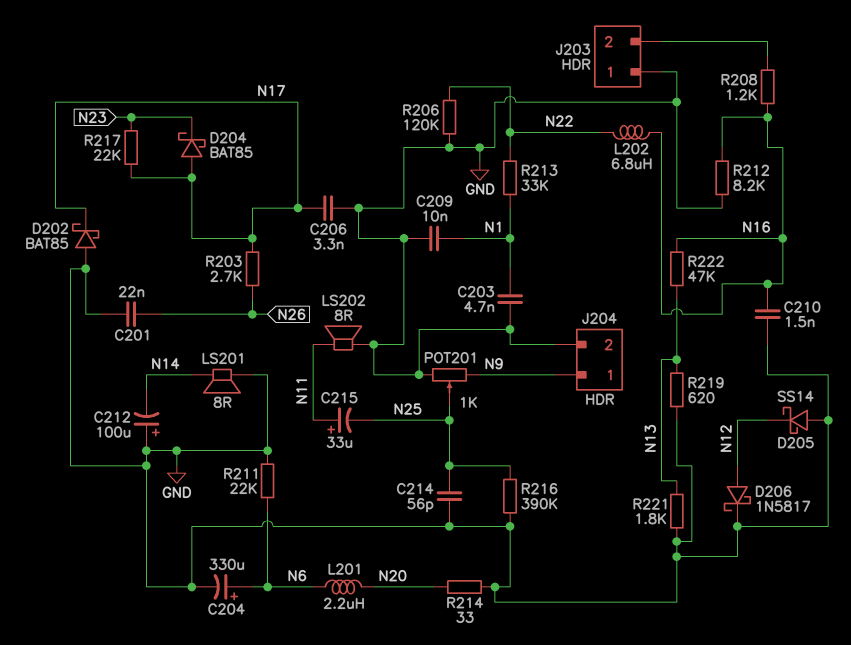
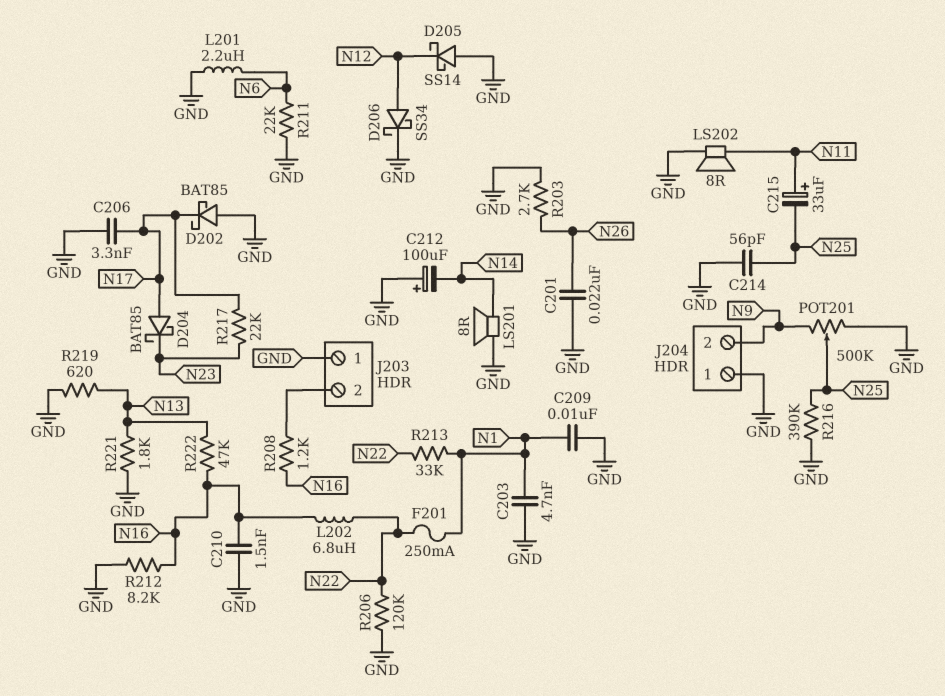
C204: 330uF (plus N6, minus GND) -> none
D206: schottky 1N5817 (A N12, K GND) -> schottky SS34 (A N12, K GND)
F201: none -> 250mA (N1, N22)
J204 pin 1: N9 -> GND
J204 pin 2: GND -> N9
L201: 2.2uH (N6, N20) -> 2.2uH (GND, N6)
POT201: 1k (GND, N9, wiper N25) -> 500k (GND, N9, wiper N25)
R203: 2.7k (N17, N26) -> 2.7k (GND, N26)
R214: 33 (GND, N20) -> none

